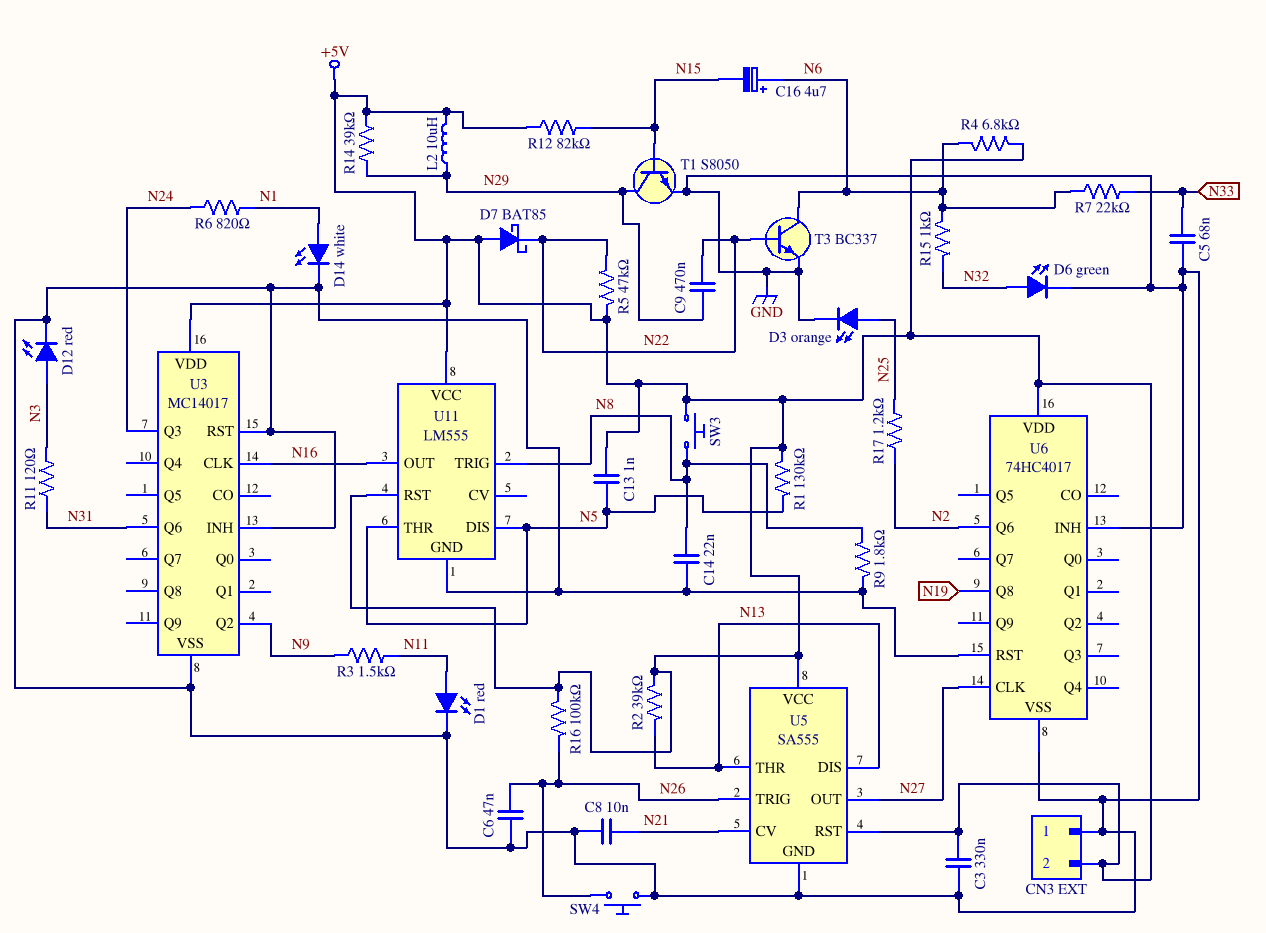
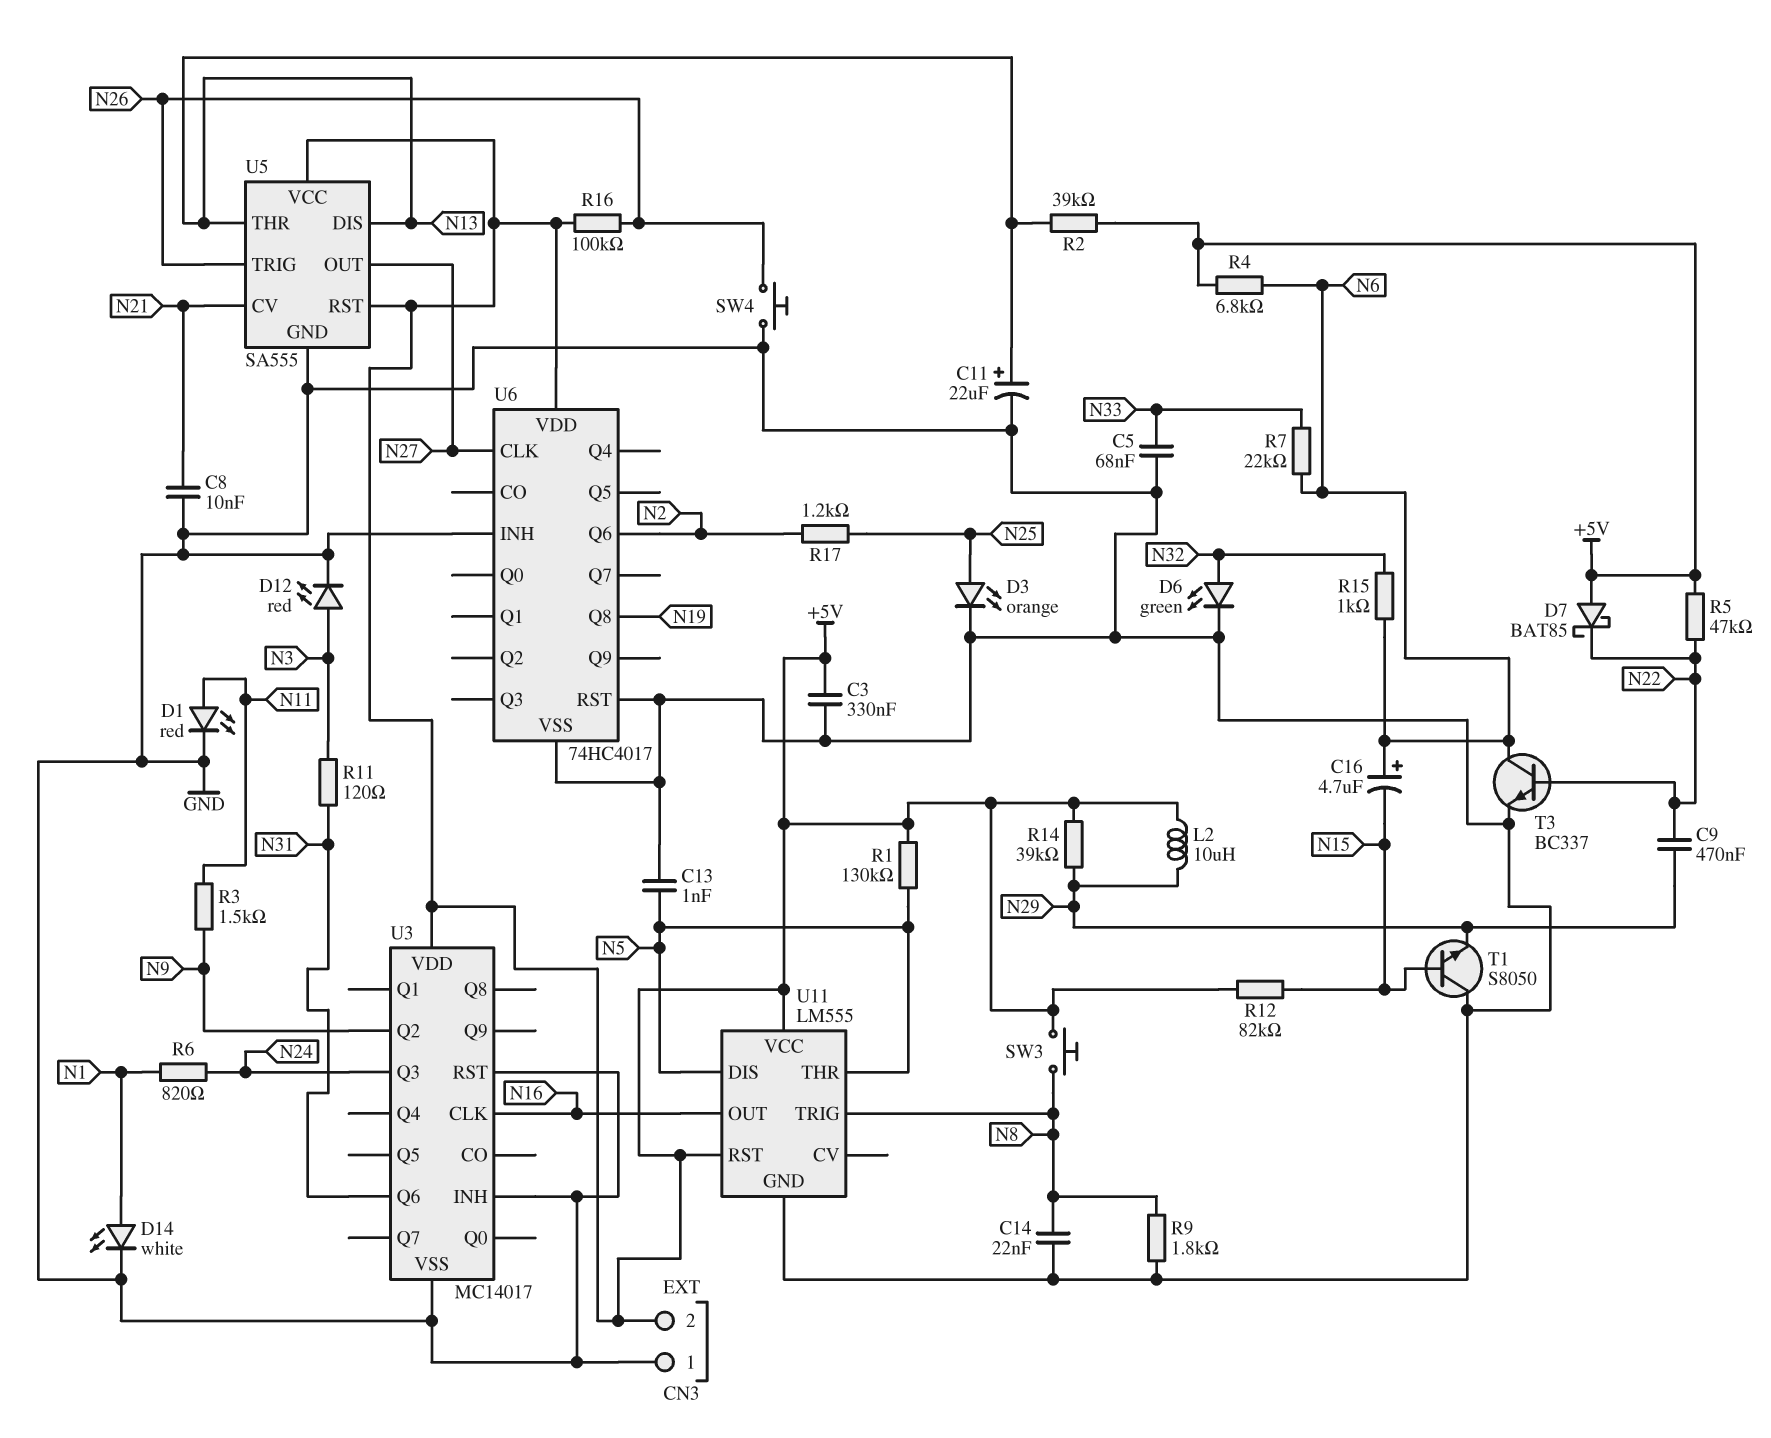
C6: 47nF (GND, N26) -> none
C11: none -> 22uF (plus N13, minus GND)
C13: 1nF (+5V, N5) -> 1nF (GND, N5)
T1: NPN S8050 (B N15, C N29, E GND) -> NPN S8050 (B N15, C GND, E N29)

